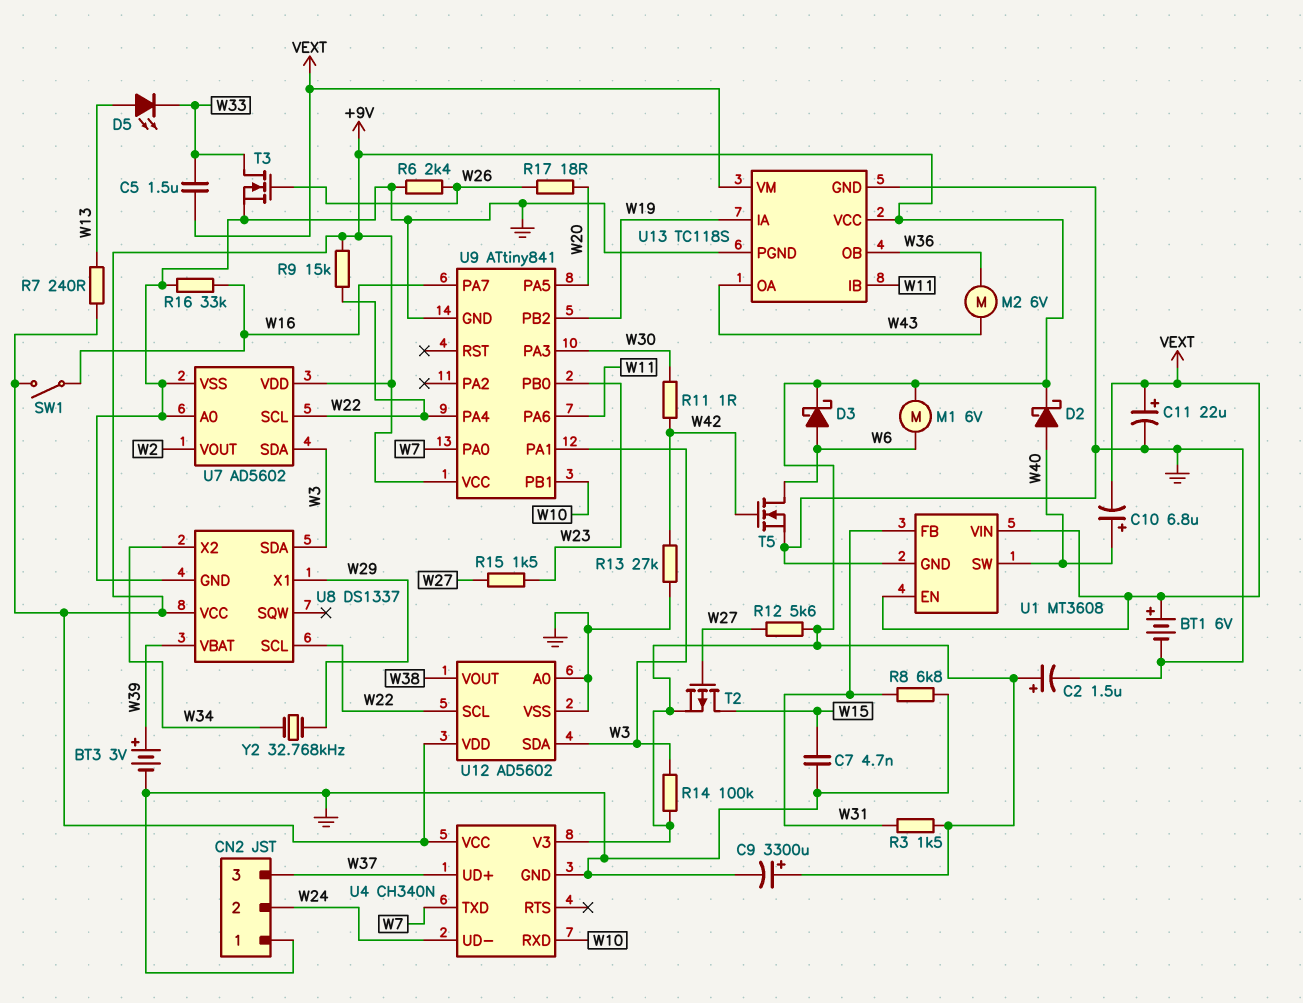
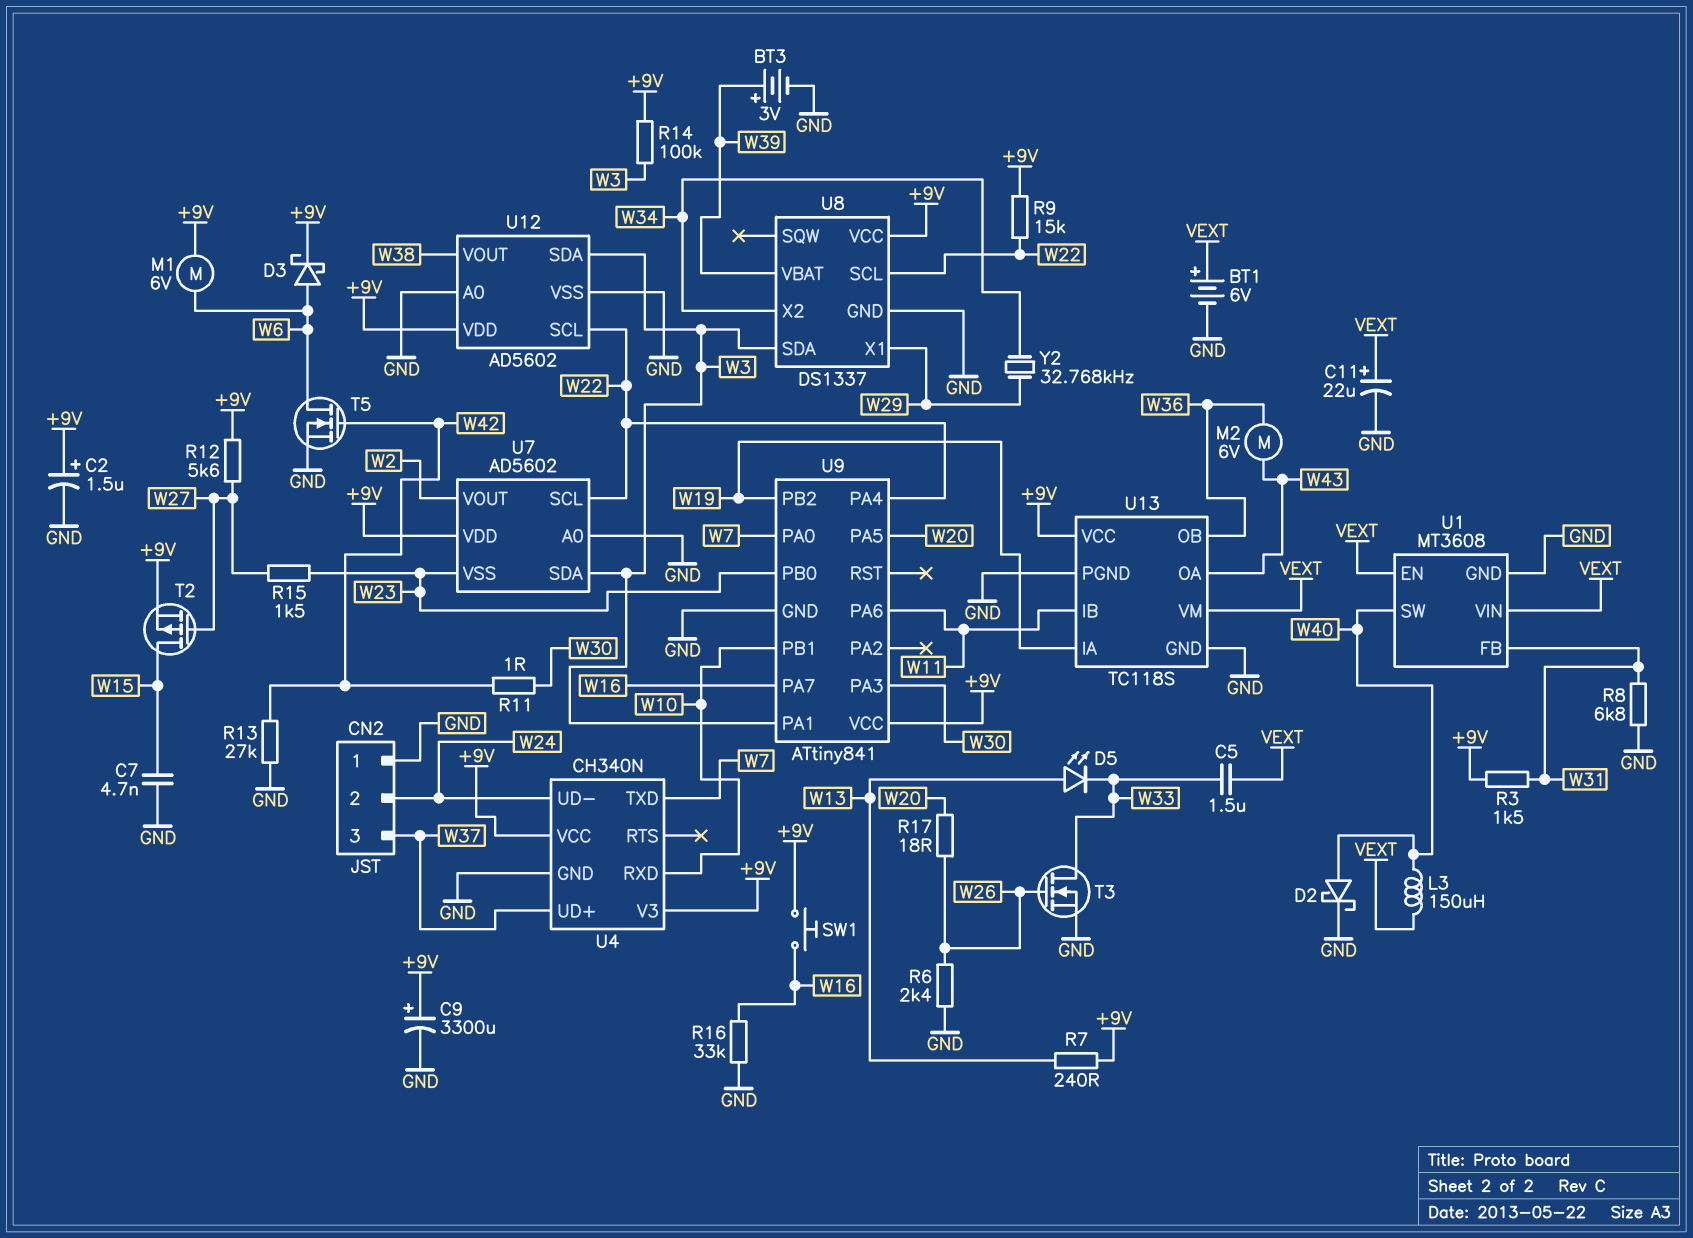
C10: 6.8uF (plus W40, minus VEXT) -> none
D2: schottky (A W40, K +9V) -> schottky (A W40, K GND)
L3: none -> 150uH (VEXT, W40)
SW1: switch (+9V, W16) -> button (+9V, W16)
U7 pin VSS: GND -> W23

